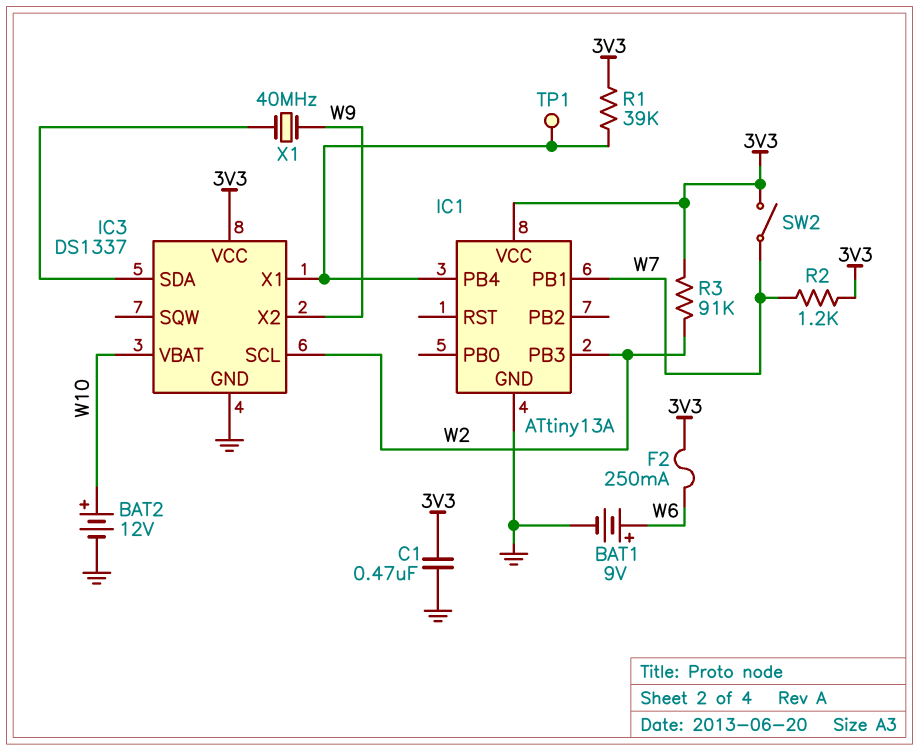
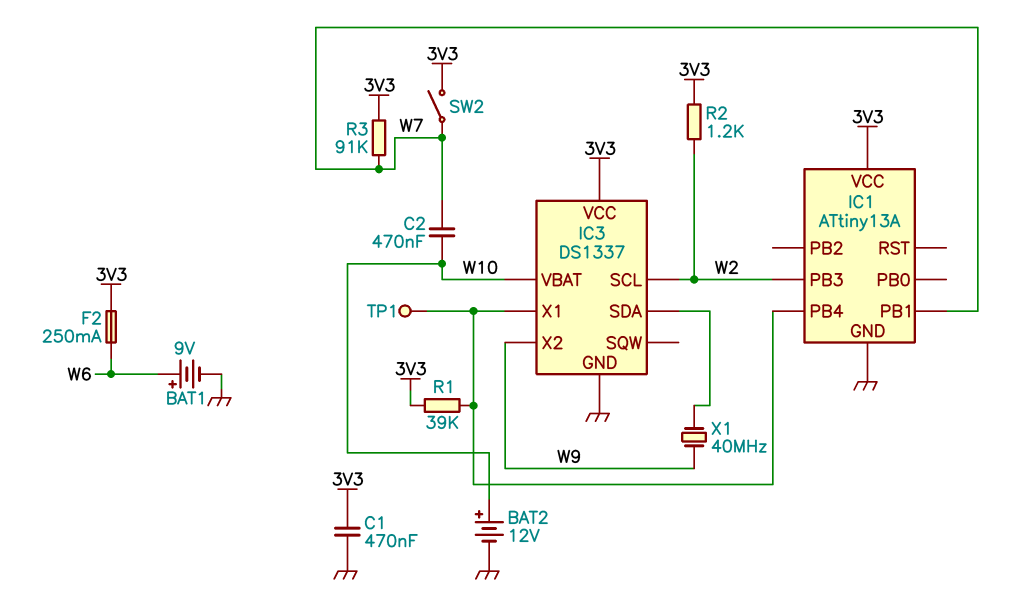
C2: none -> 470nF (W7, W10)
R2: 1.2k (3V3, W7) -> 1.2k (3V3, W2)
R3: 91k (3V3, W2) -> 91k (3V3, W7)

